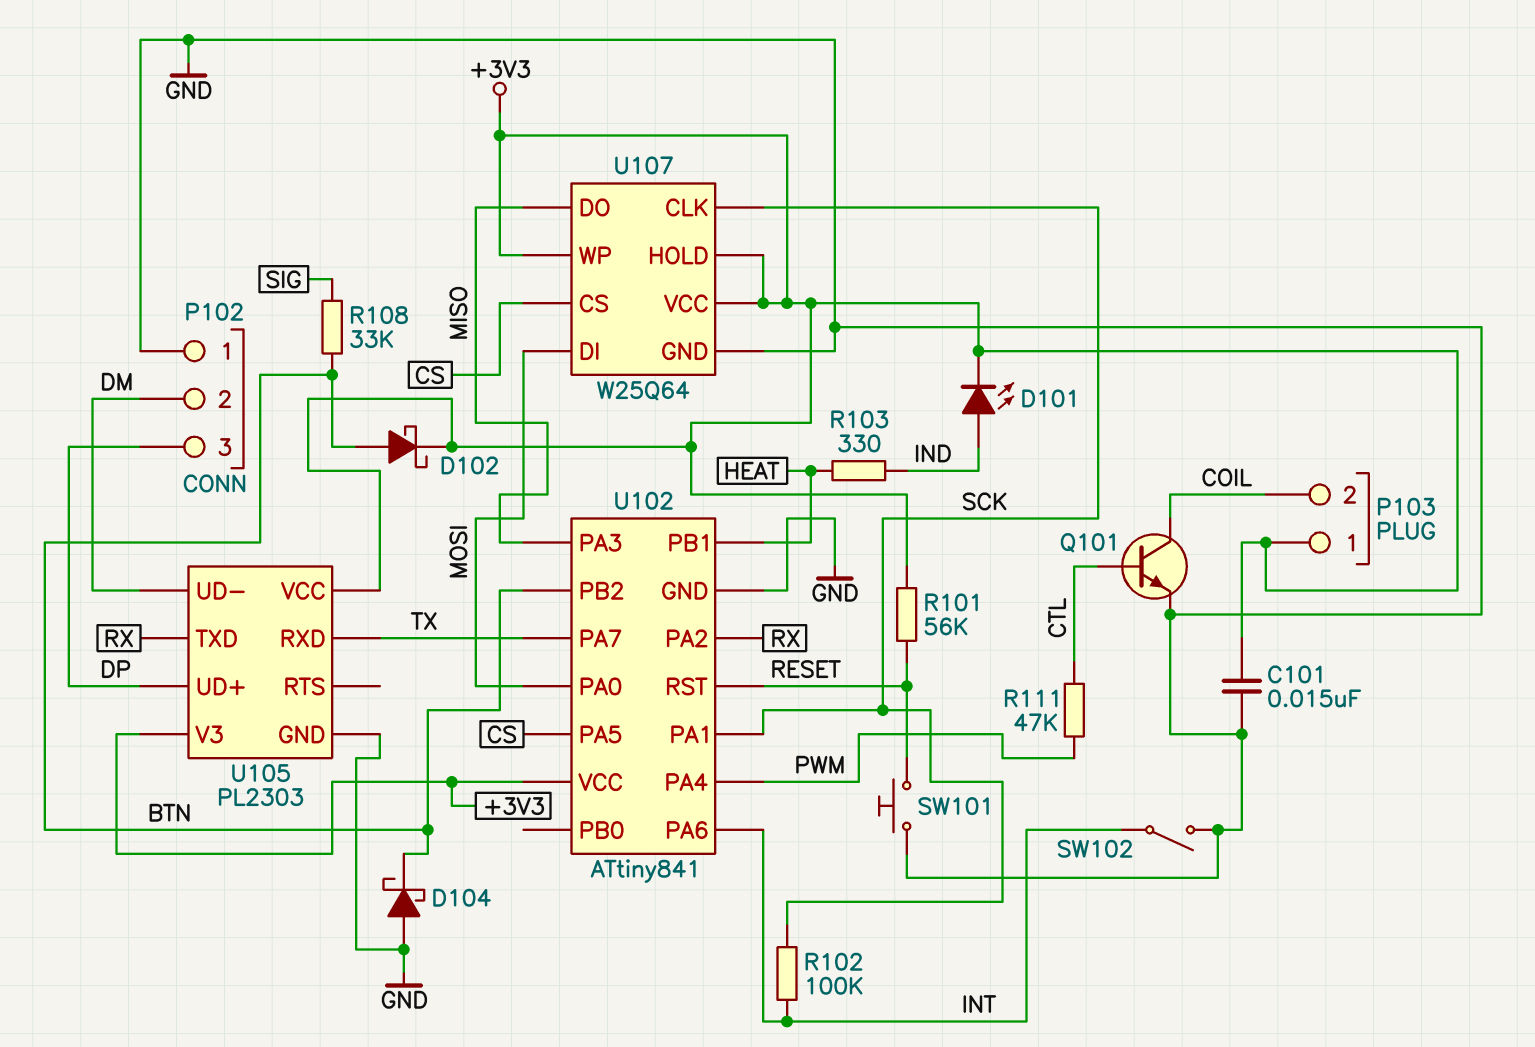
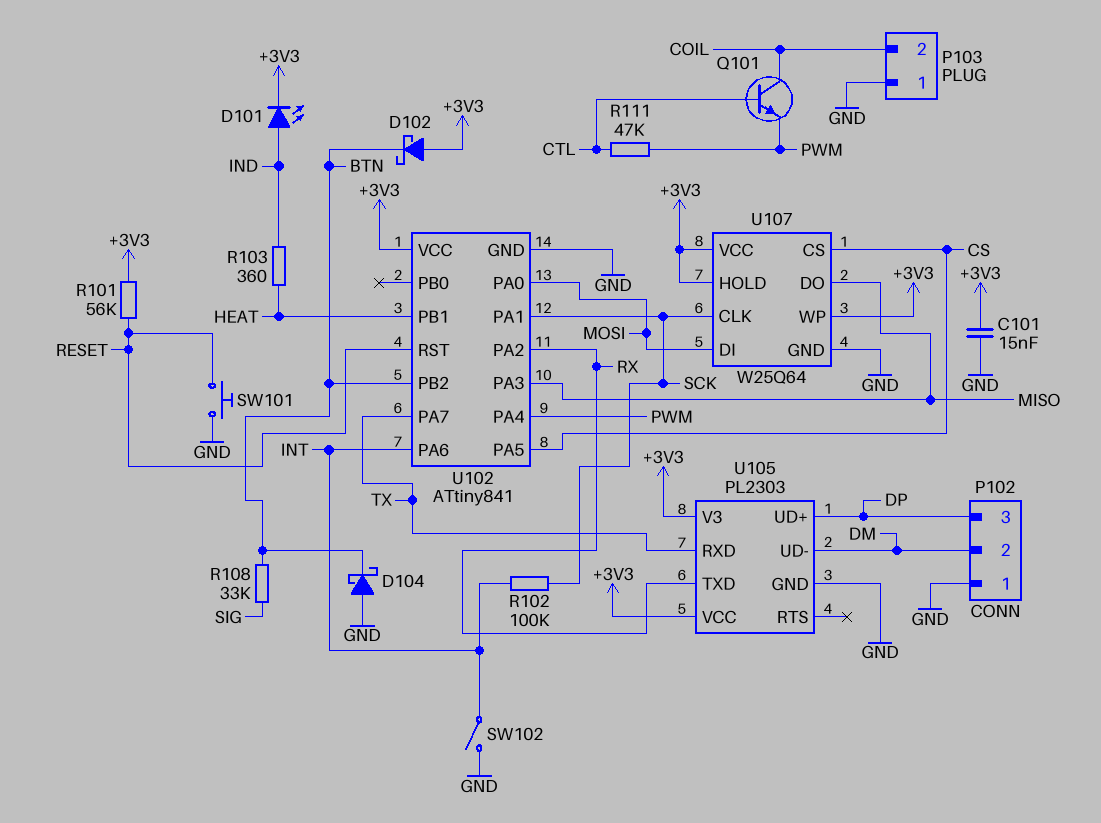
D102: schottky (A BTN, K +3V3) -> schottky (A +3V3, K BTN)
P103 pin 1: +3V3 -> GND
Q101: NPN (B CTL, C COIL, E GND) -> NPN (B CTL, C COIL, E PWM)
R103: 330 (HEAT, IND) -> 360 (HEAT, IND)

